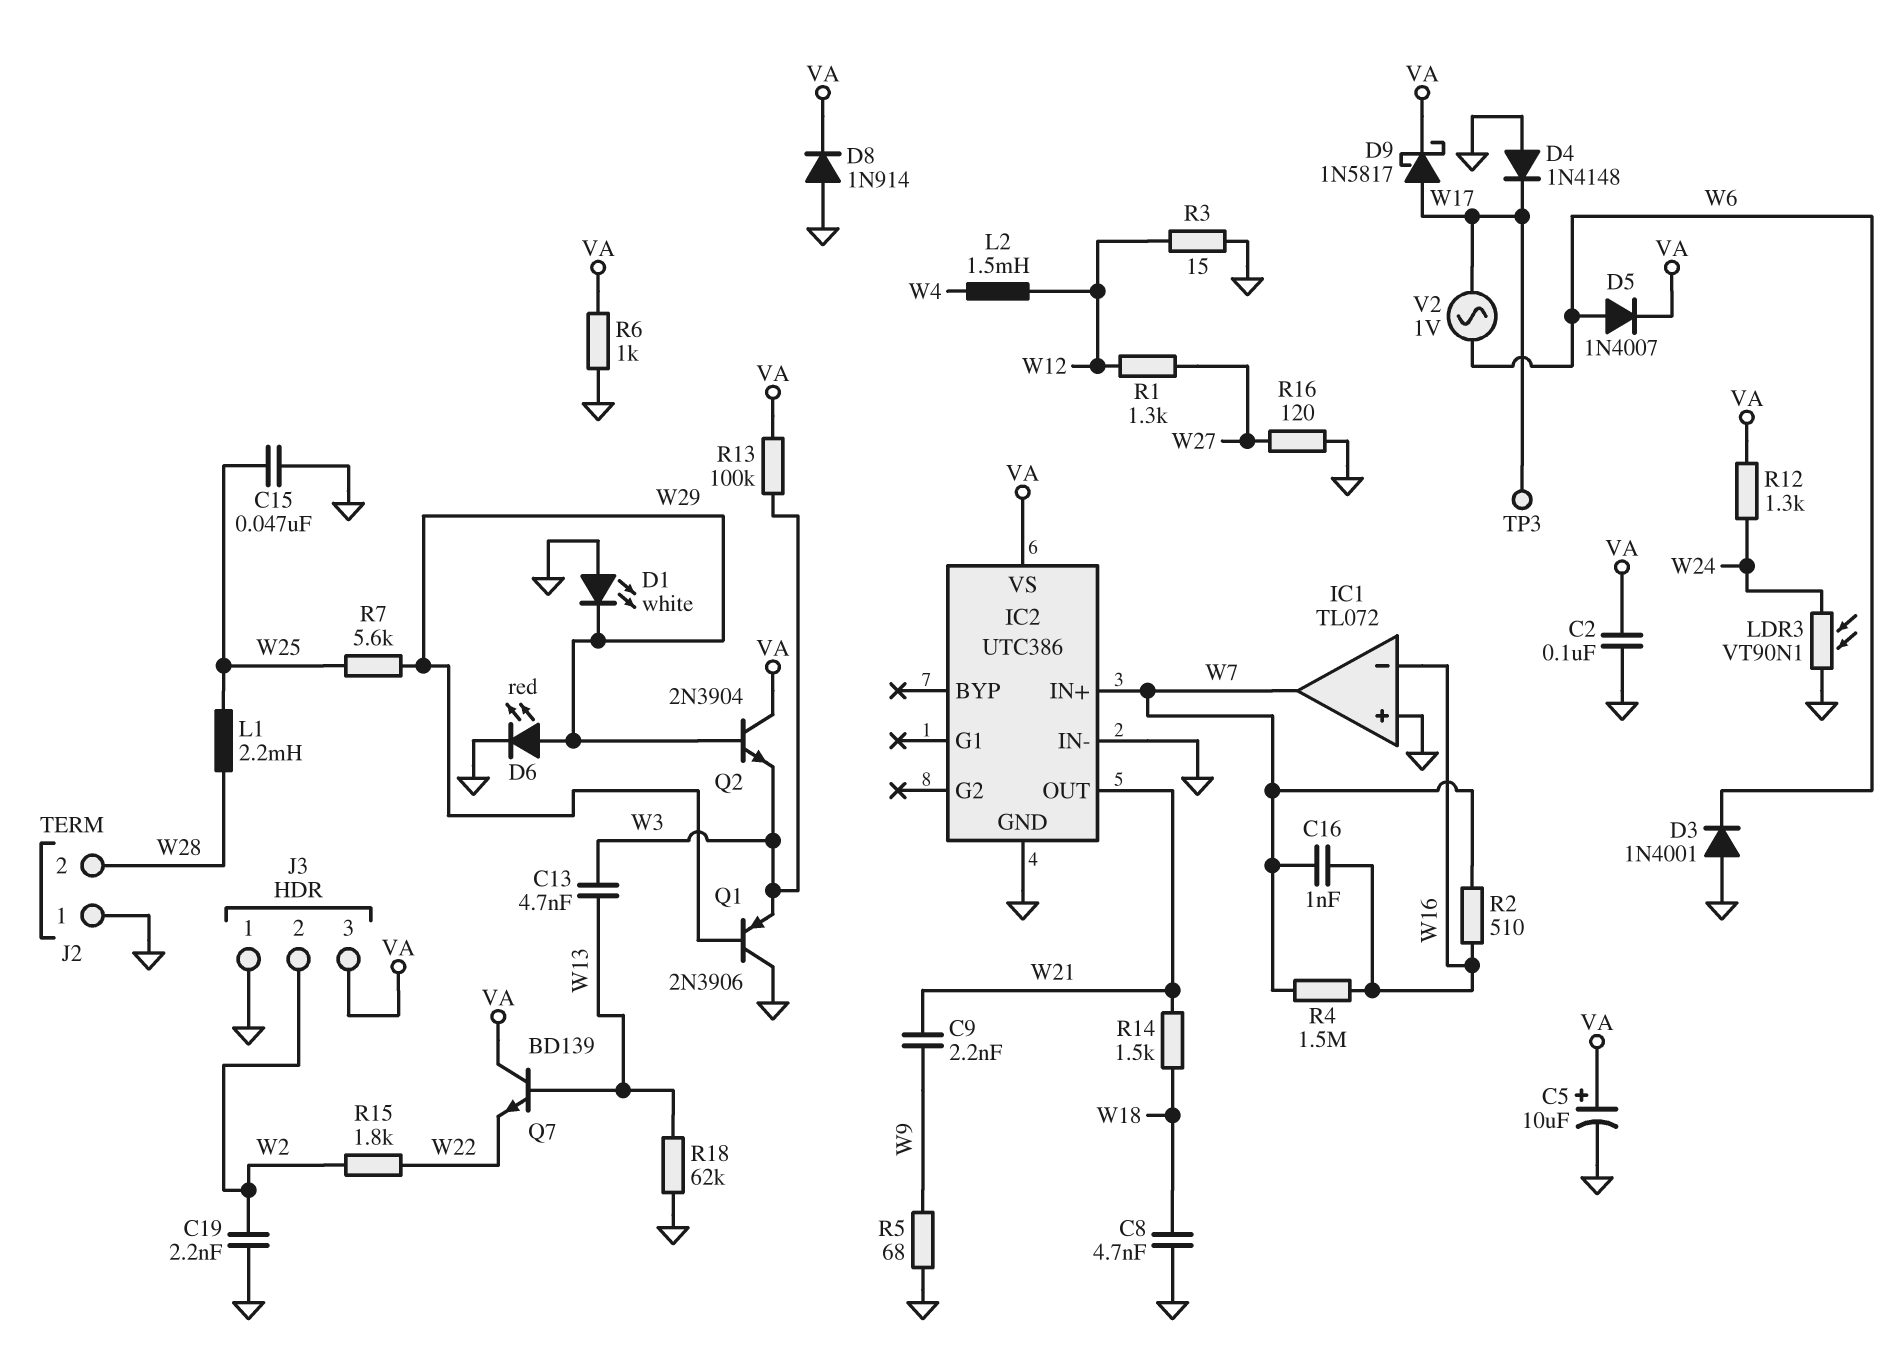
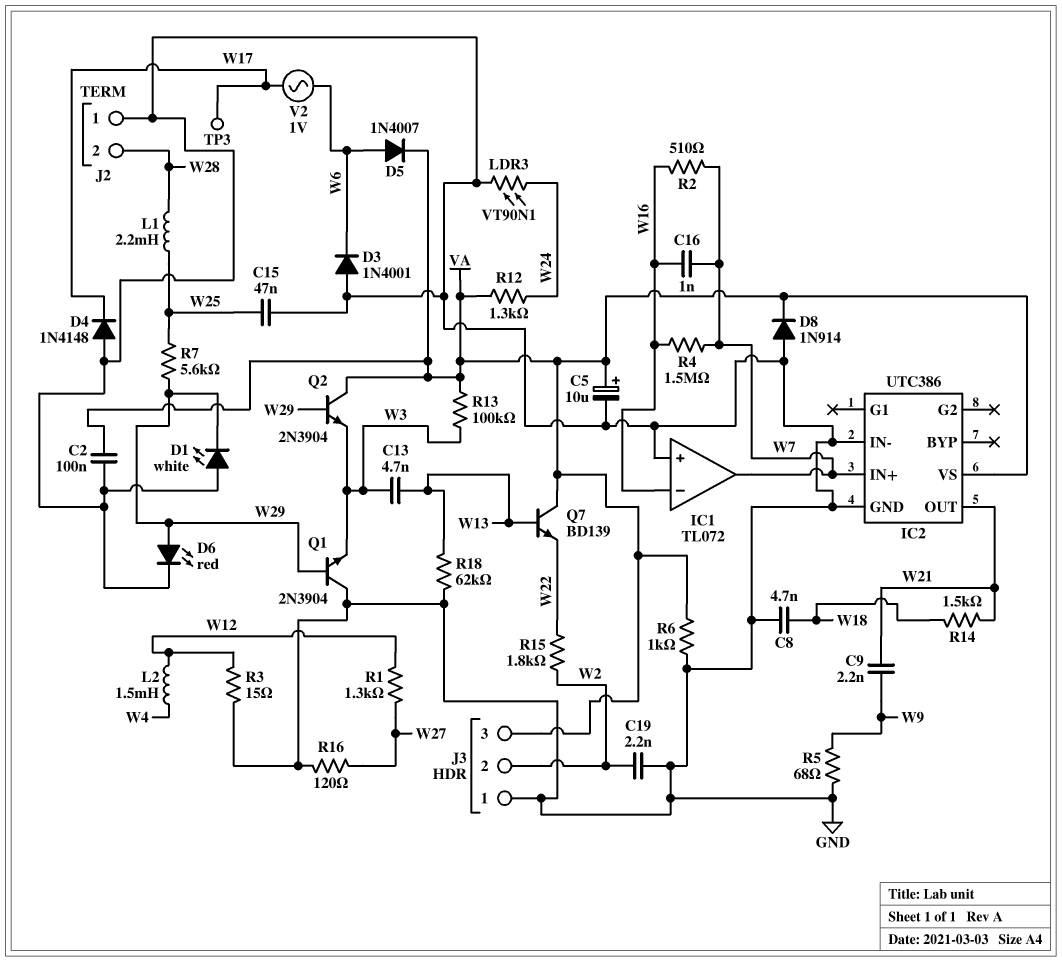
D9: schottky 1N5817 (A W17, K VA) -> none
Q1: PNP 2N3906 (B W29, C GND, E W3) -> NPN 2N3904 (B W29, C GND, E W3)

